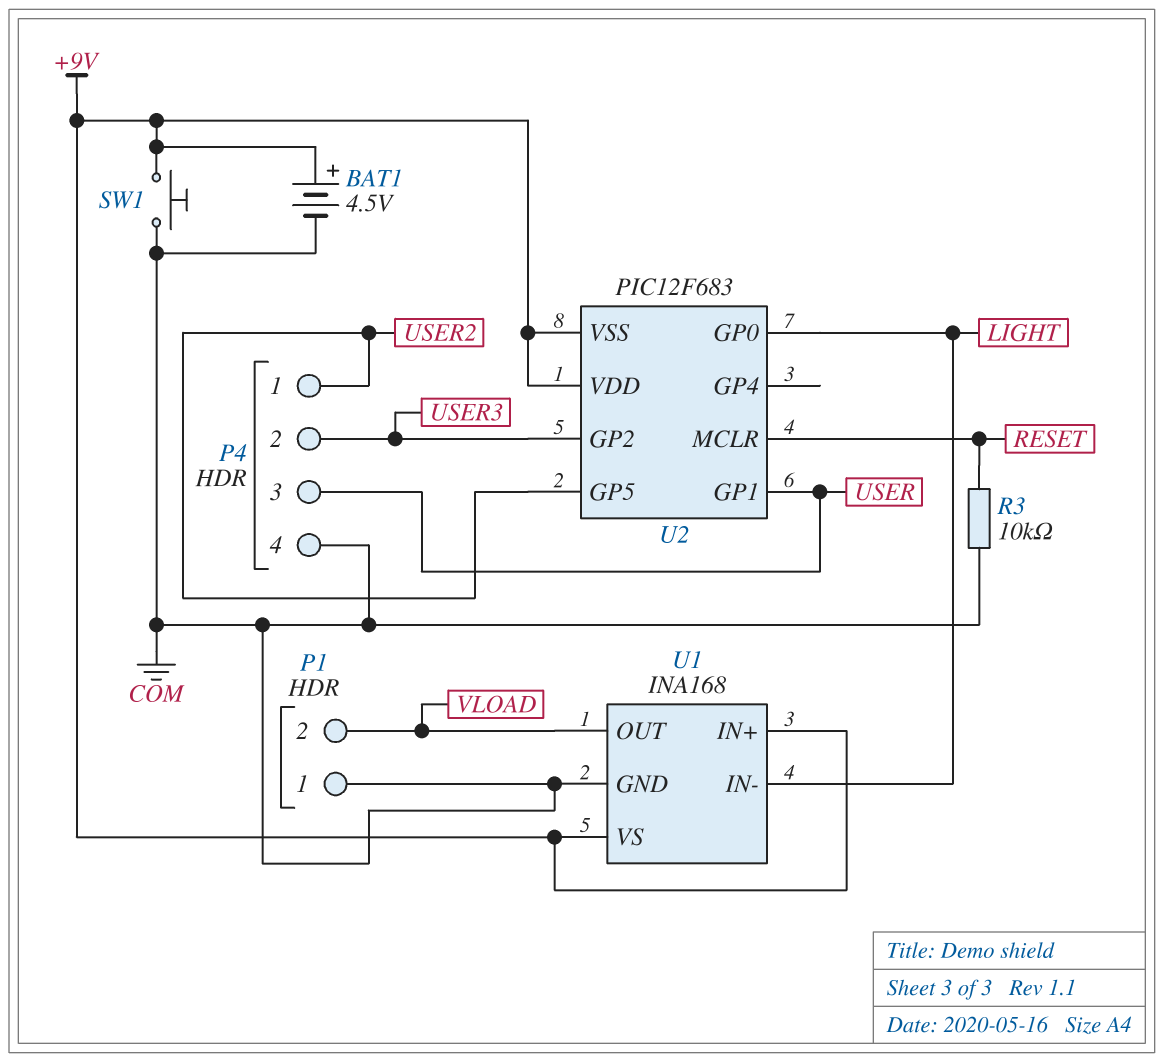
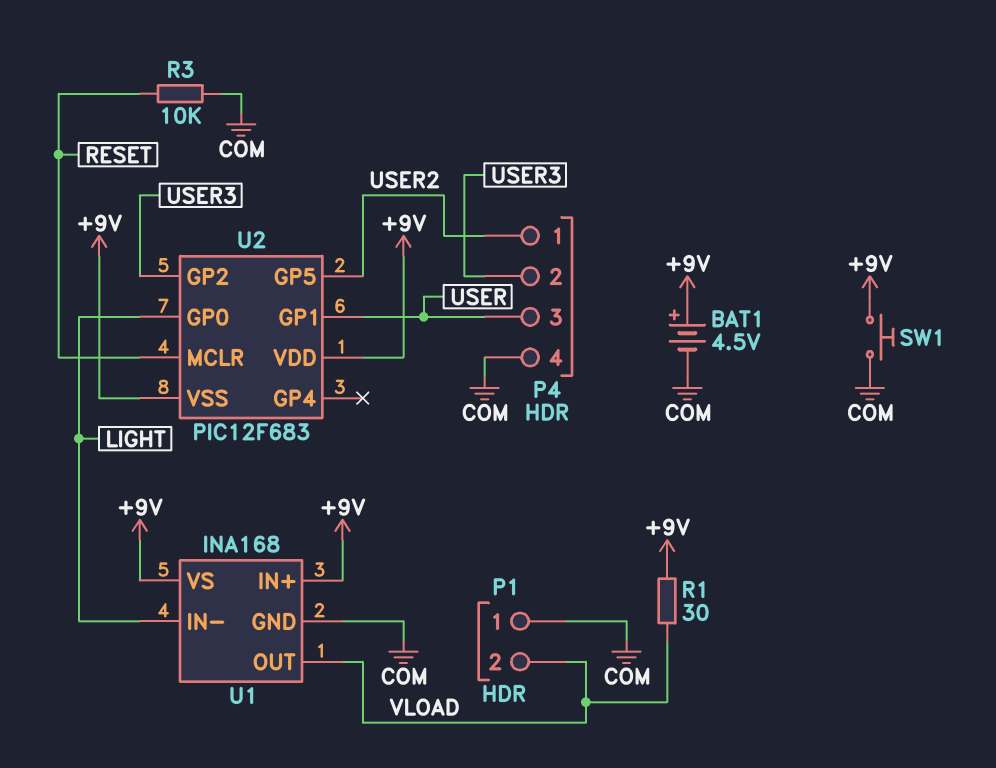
R1: none -> 30 (+9V, VLOAD)

